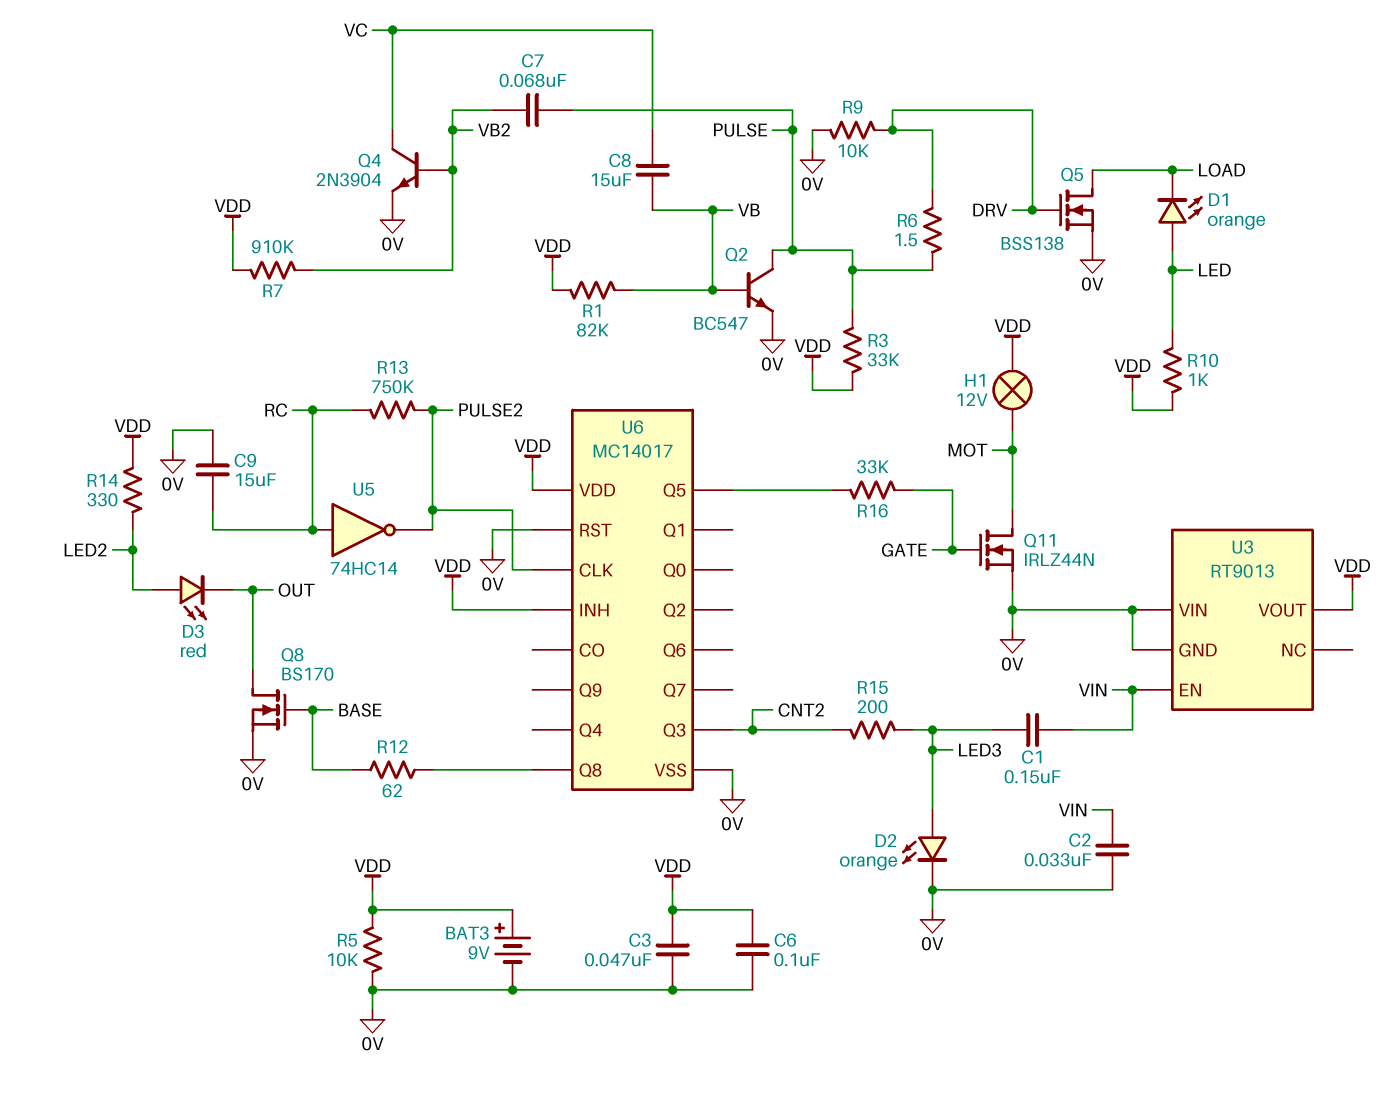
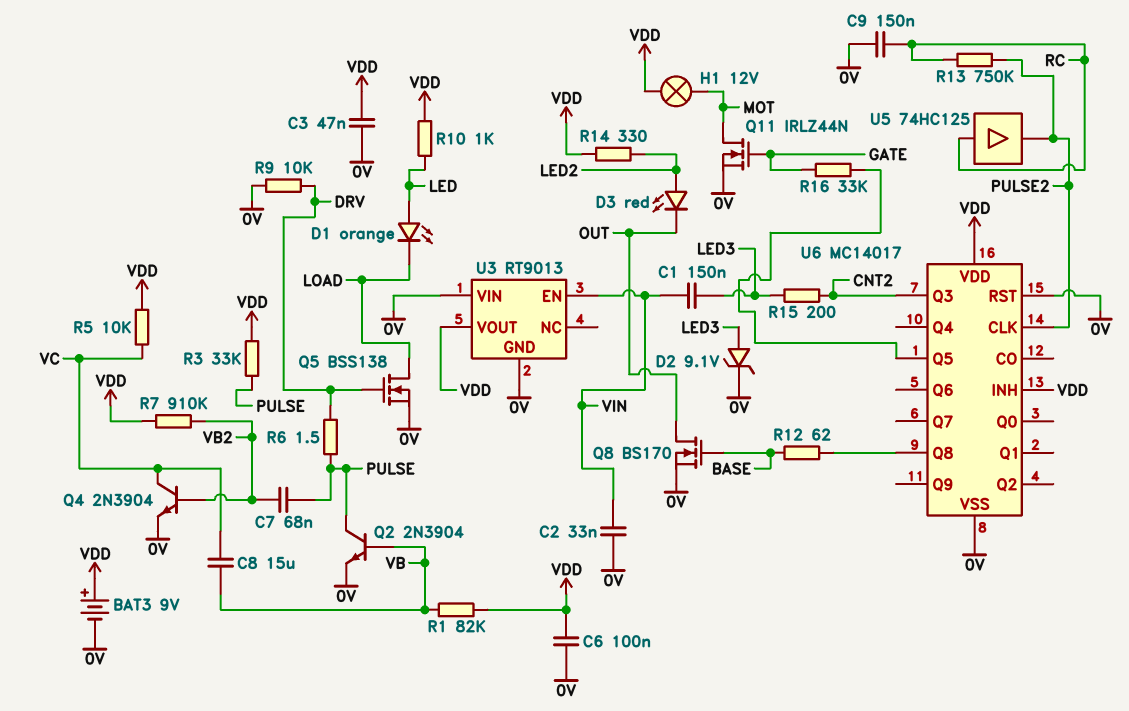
C9: 15uF (0V, RC) -> 150nF (0V, RC)
D2: LED orange (A LED3, K 0V) -> zener 9.1V (A LED3, K 0V)
Q2: NPN BC547 (B VB, C PULSE, E 0V) -> NPN 2N3904 (B VB, C PULSE, E 0V)
R5: 10k (0V, VDD) -> 10k (VC, VDD)
U5: NOT 74HC14 (in RC, out PULSE2) -> buffer 74HC125 (in RC, out PULSE2)

